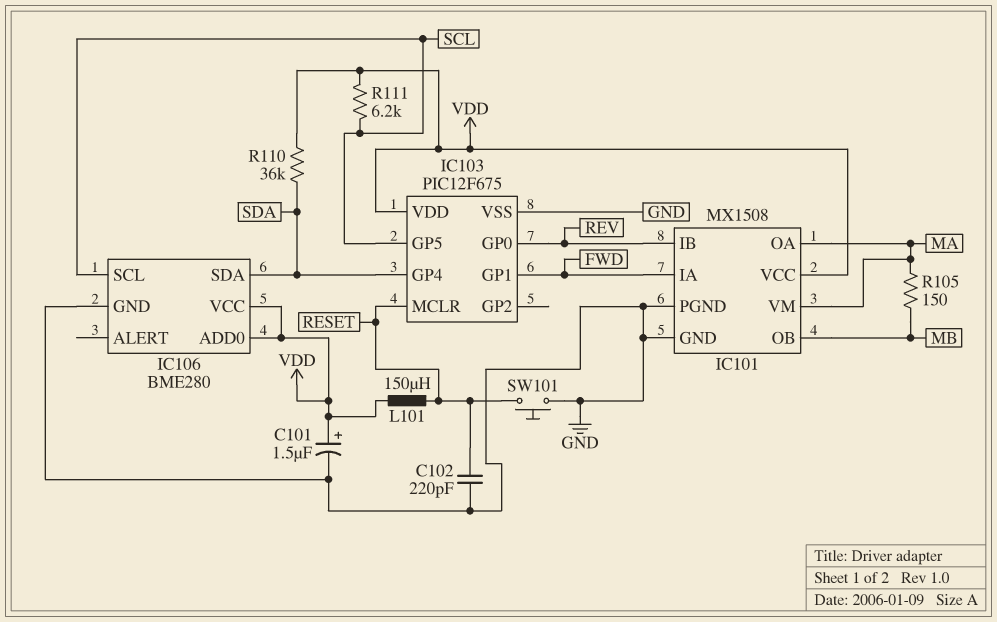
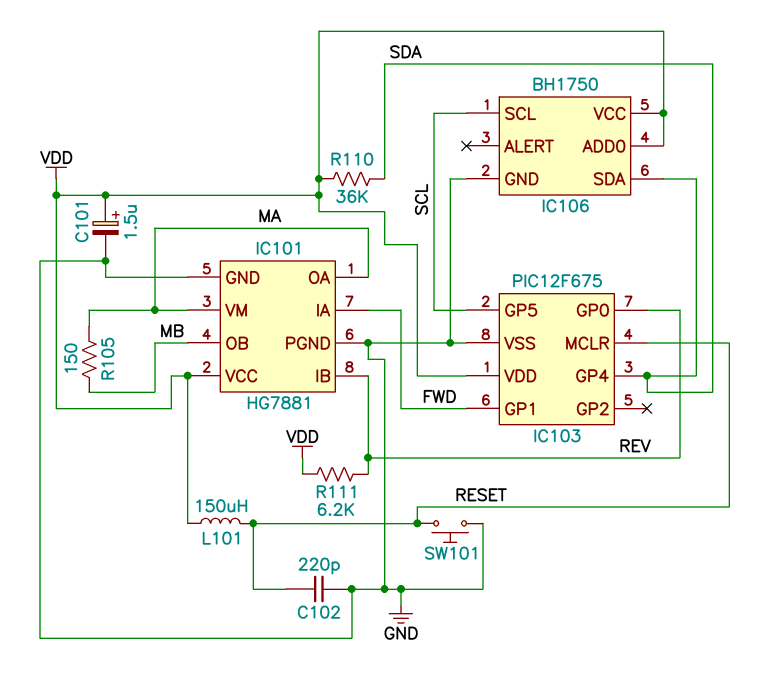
IC101: MX1508 -> HG7881
IC106: BME280 -> BH1750
R111: 6.2k (SCL, VDD) -> 6.2k (REV, VDD)

